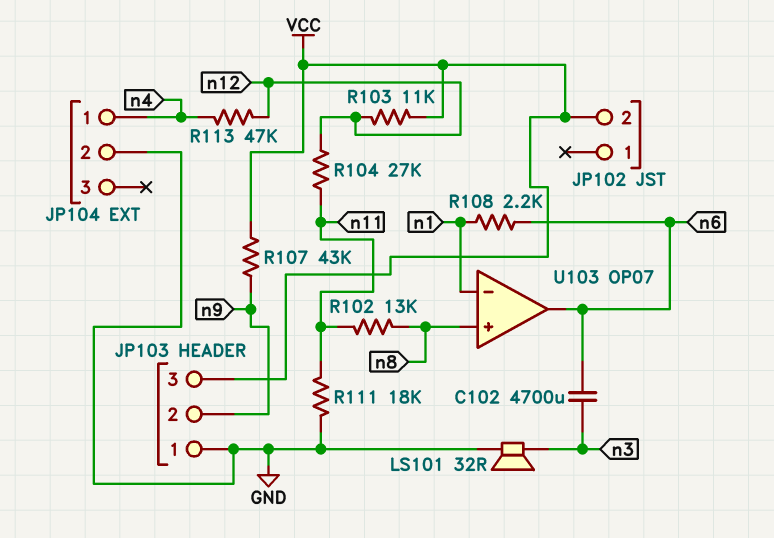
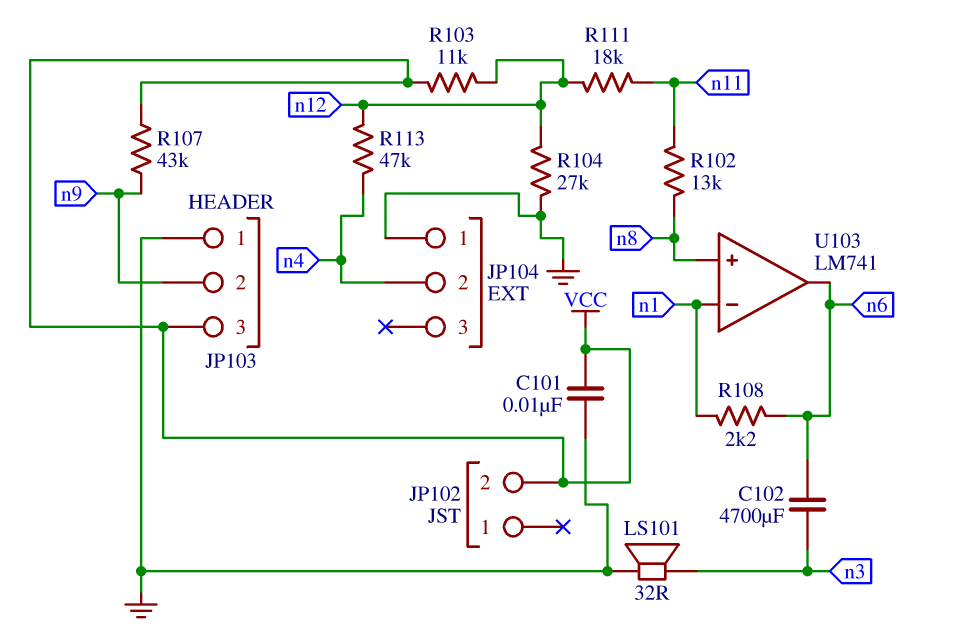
C101: none -> 10nF (GND, VCC)
JP104 pin 1: n4 -> GND
JP104 pin 2: GND -> n4
R104: 27k (n11, n12) -> 27k (GND, n12)
R111: 18k (GND, n11) -> 18k (n11, n12)
U103: OP07 -> LM741

